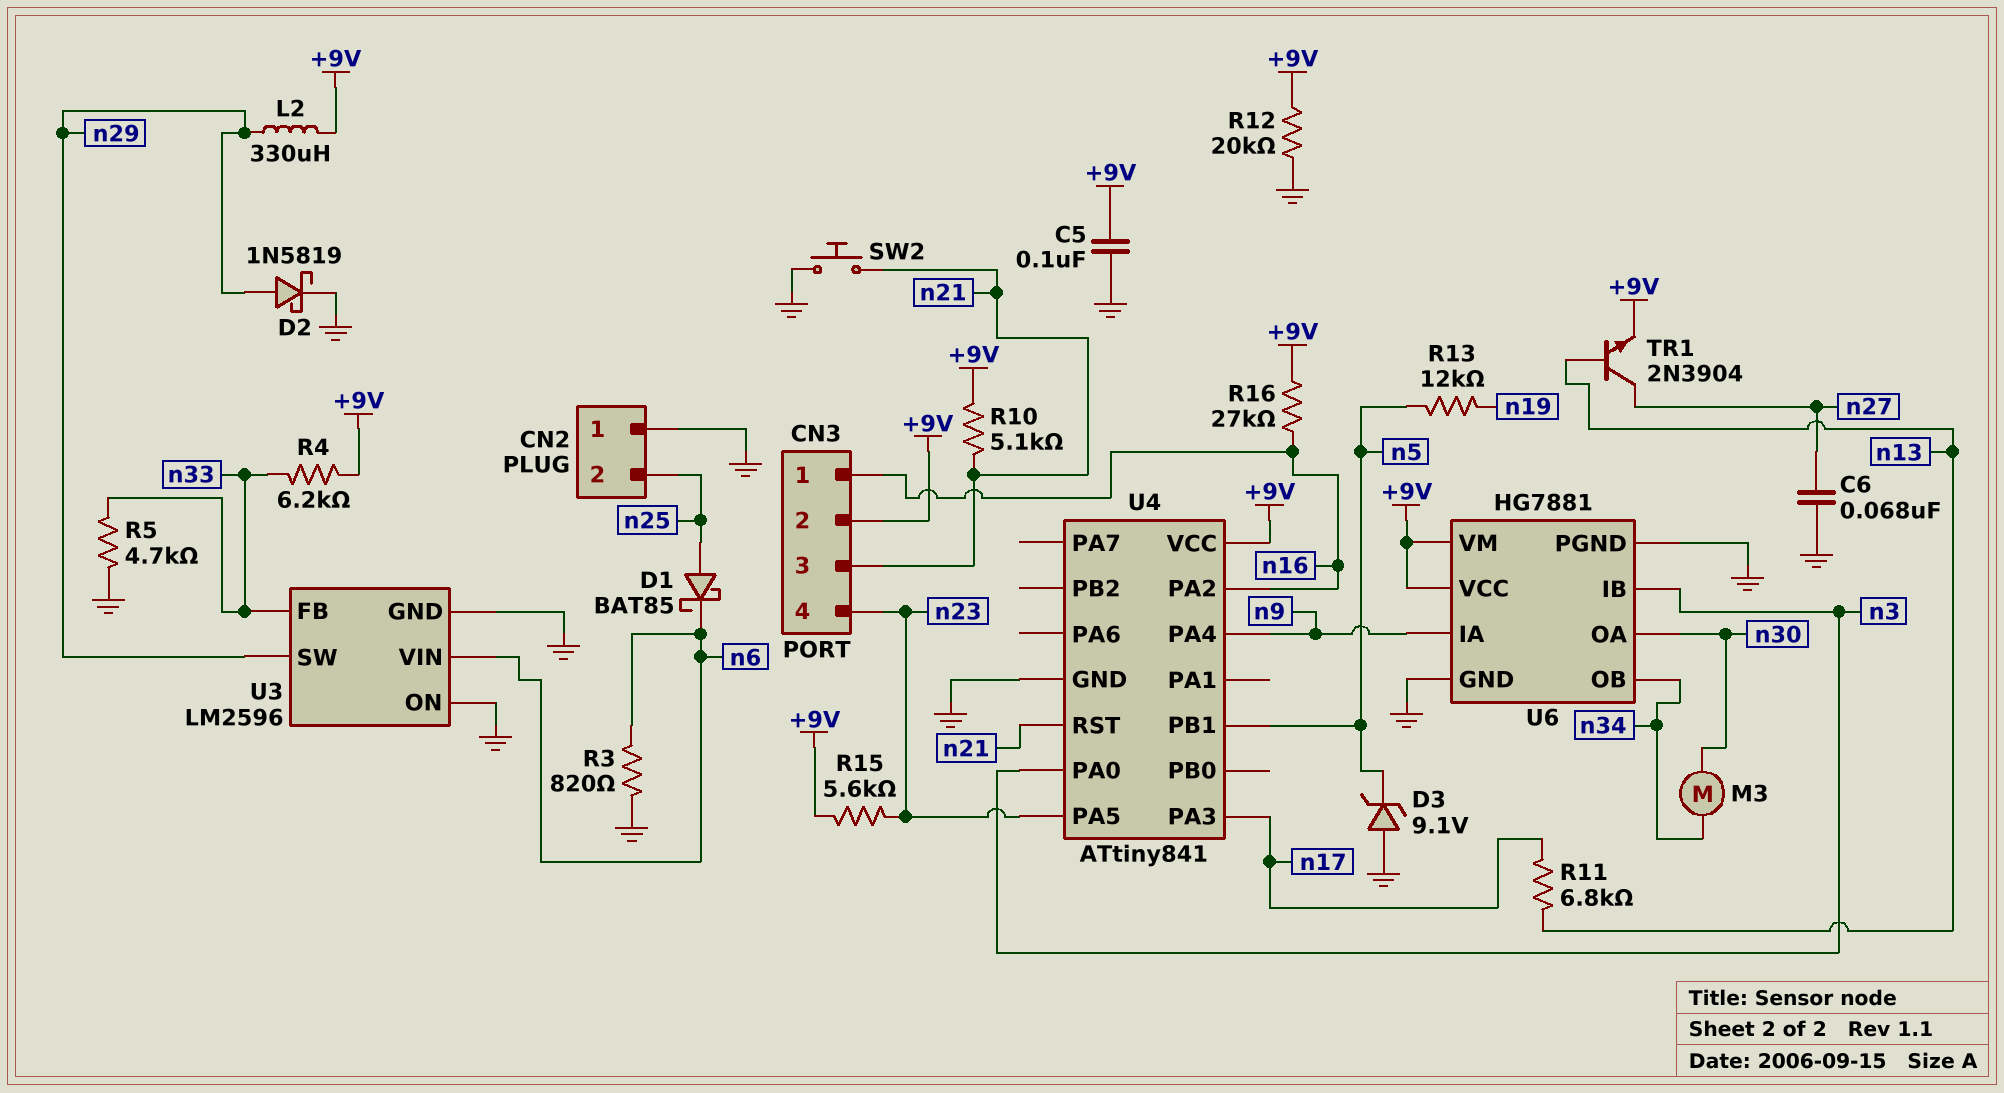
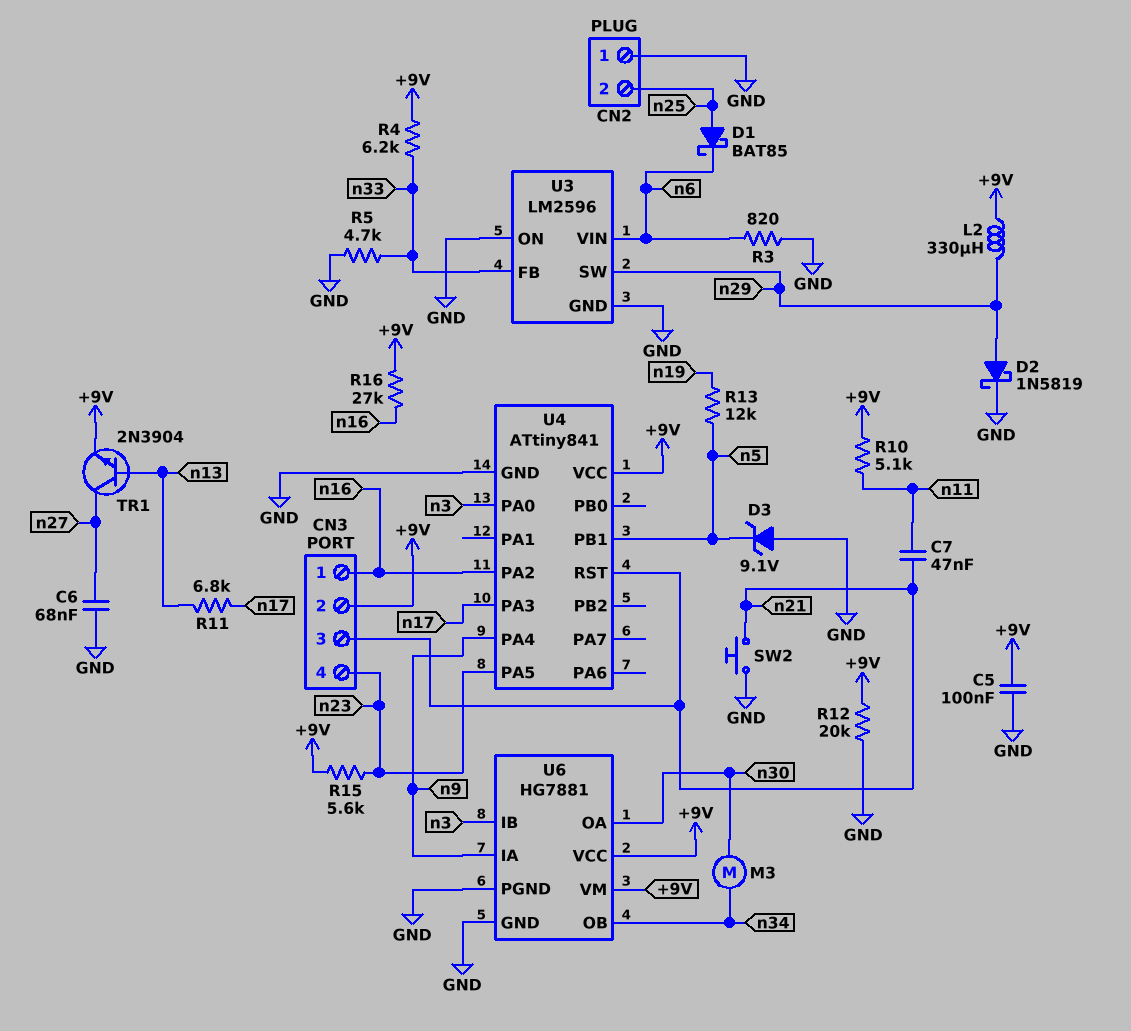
C7: none -> 47nF (n11, n21)
R10: 5.1k (+9V, n21) -> 5.1k (+9V, n11)

